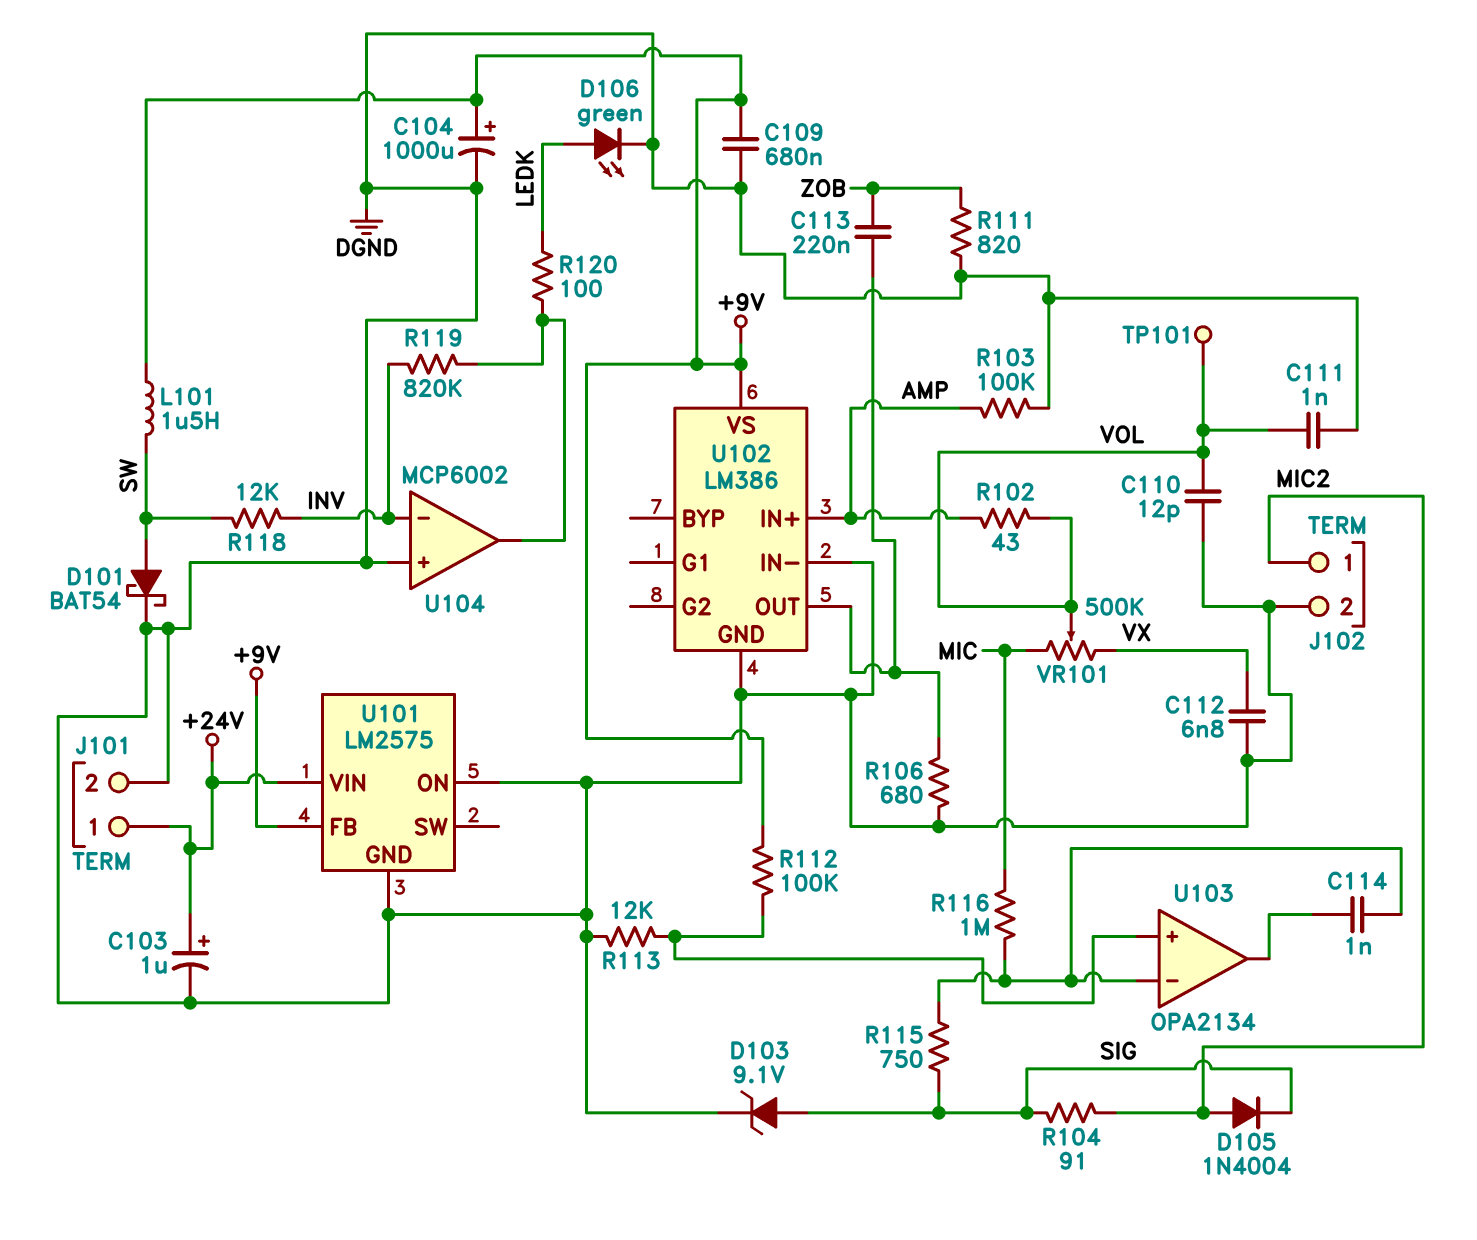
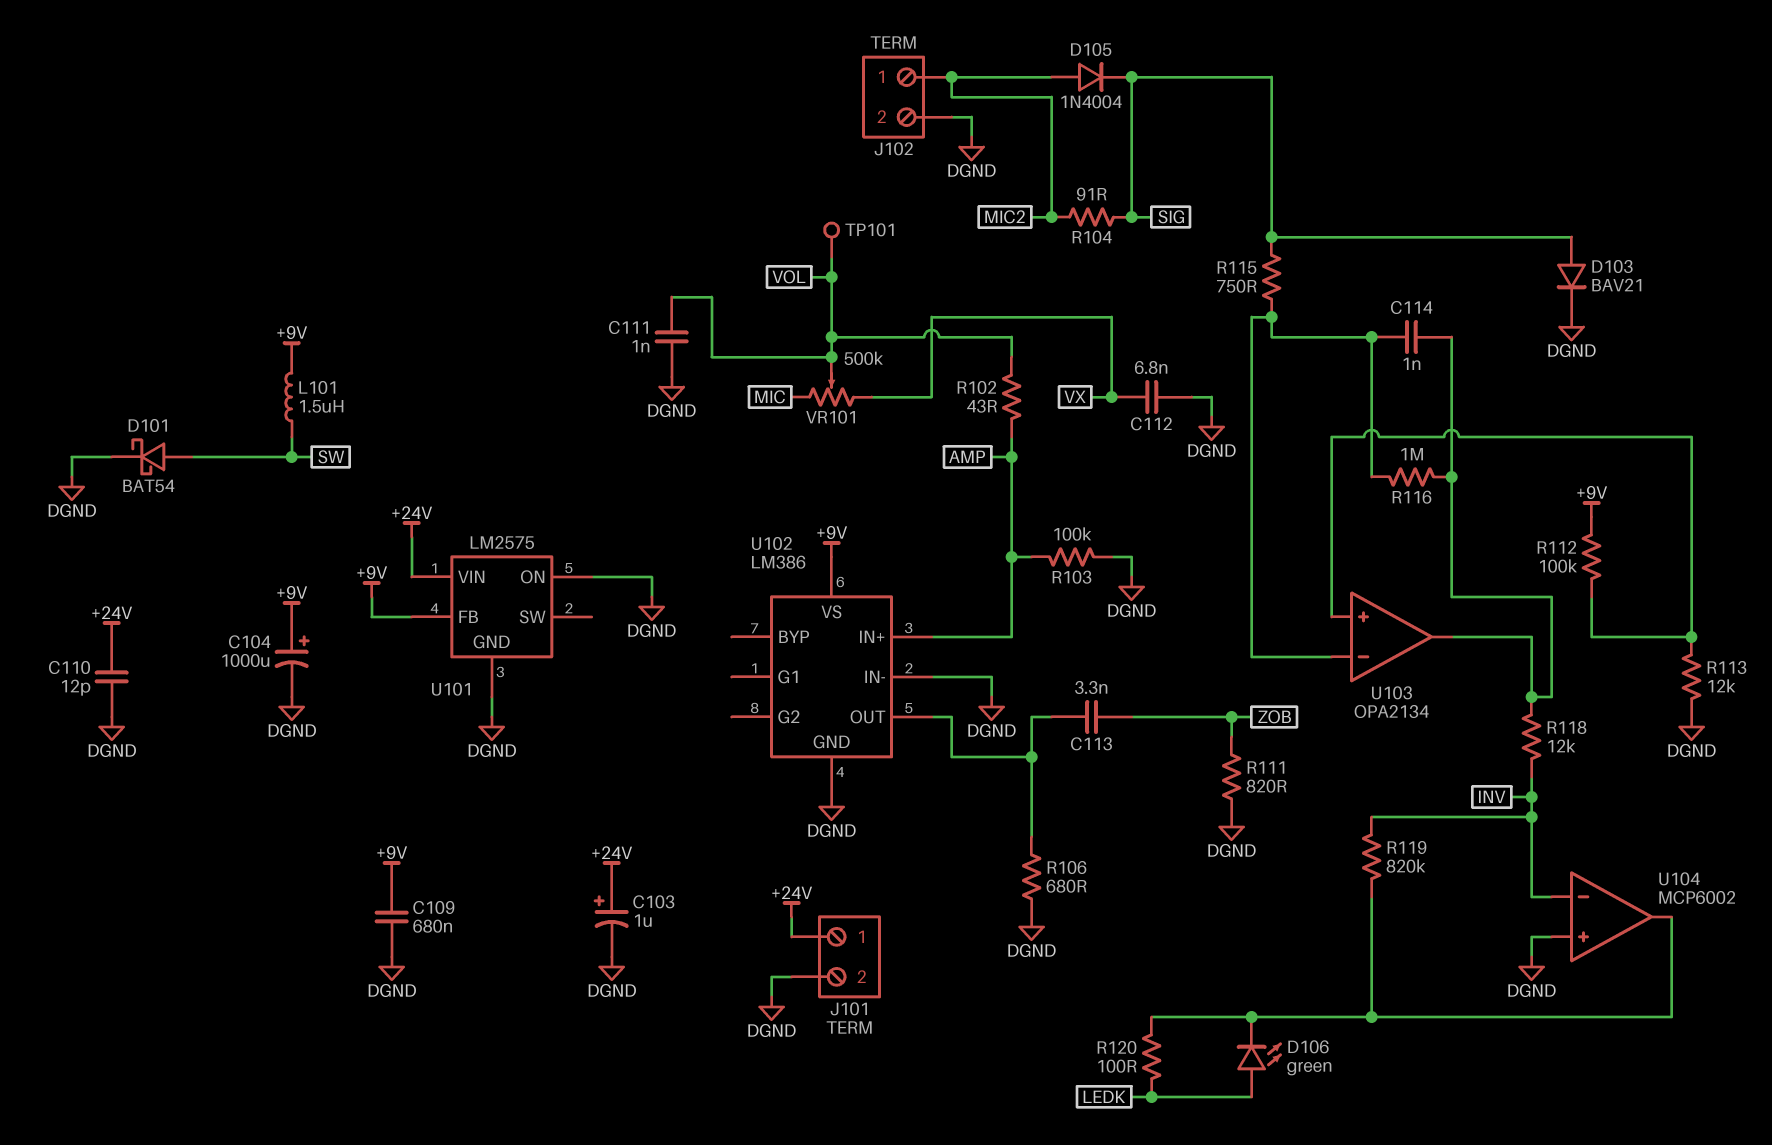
C110: 12pF (DGND, VOL) -> 12pF (+24V, DGND)
C113: 220nF (U102/OUT, ZOB) -> 3.3nF (U102/OUT, ZOB)
D103: zener 9.1V (A SIG, K DGND) -> diode BAV21 (A SIG, K DGND)
D106: LED green (A LEDK, K DGND) -> LED green (A LEDK, K U104/out)
R116: 1M (MIC, U103/in-) -> 1M (U103/in-, U103/out)
R118: 12k (INV, SW) -> 12k (INV, U103/out)

